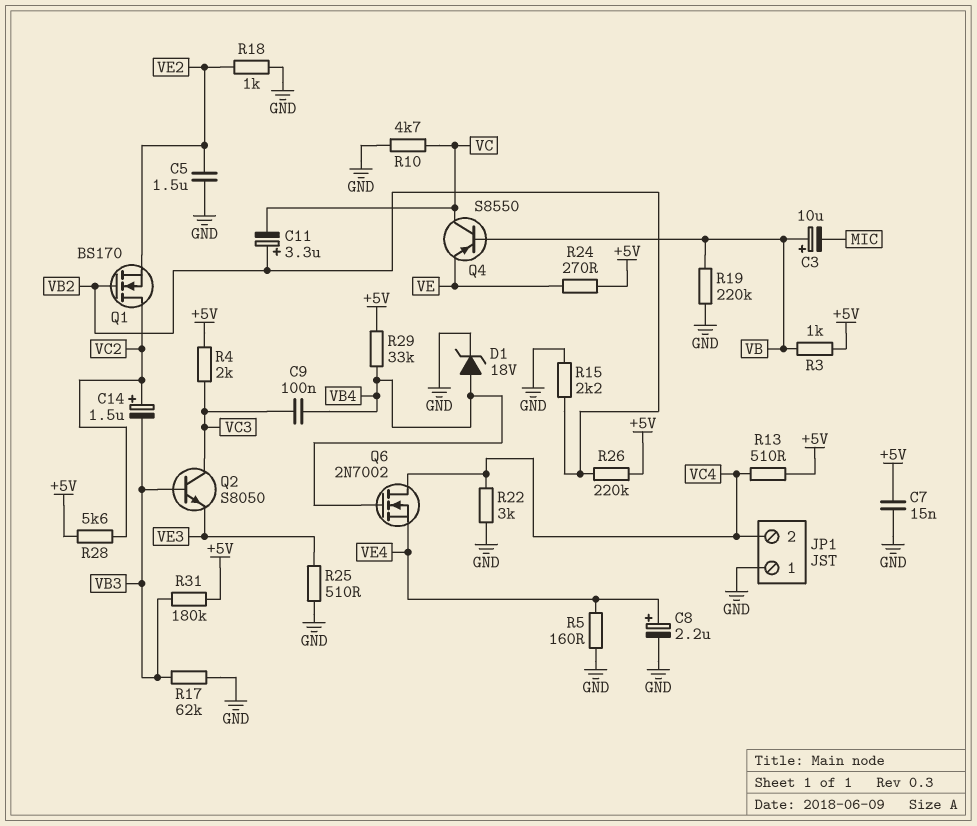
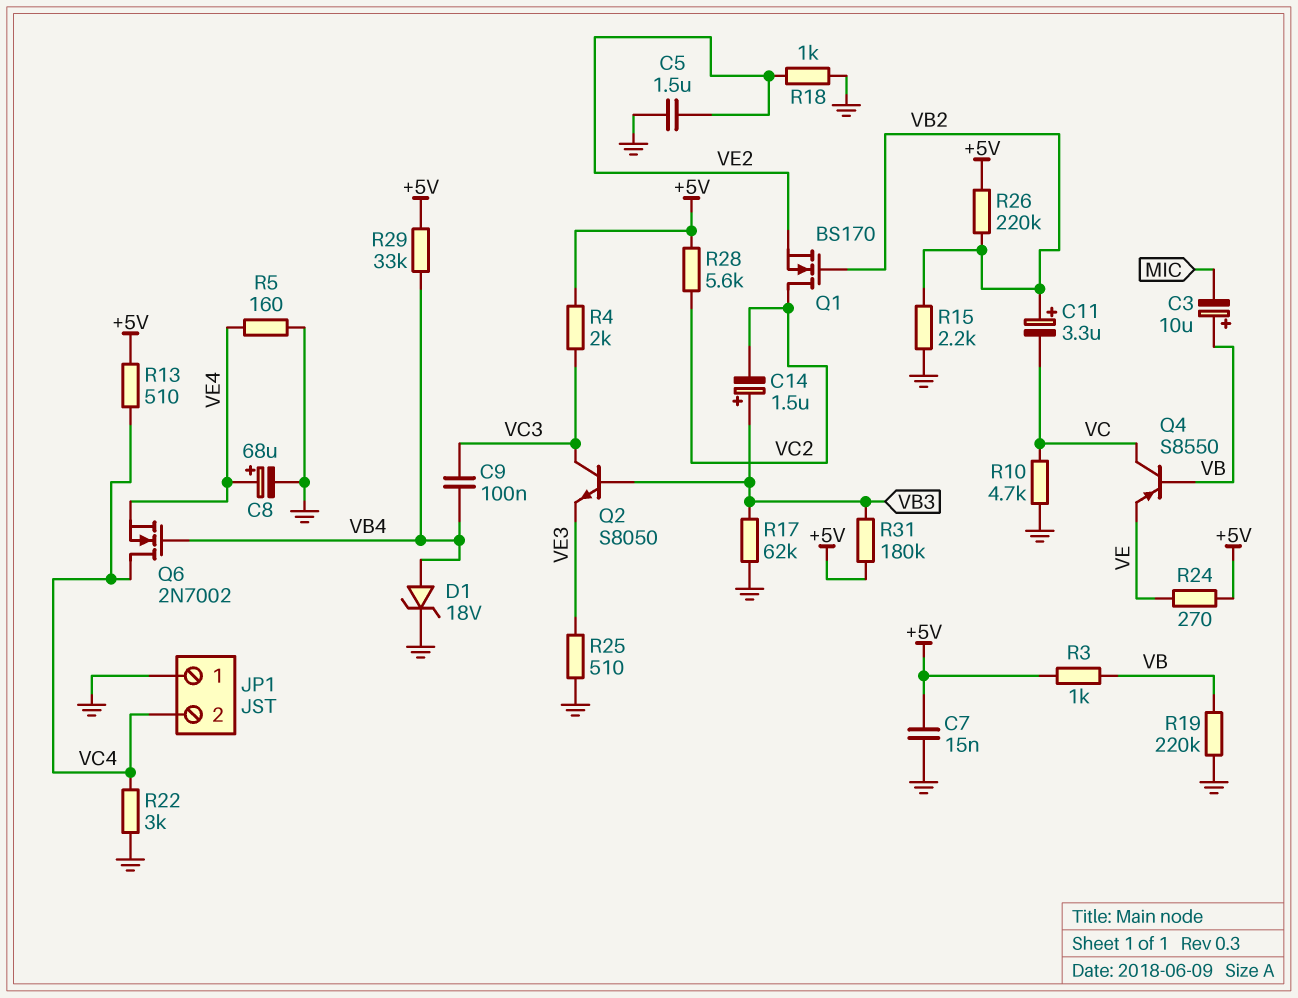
C8: 2.2uF (plus VE4, minus GND) -> 68uF (plus VE4, minus GND)
C14: 1.5uF (plus VC2, minus VB3) -> 1.5uF (plus VB3, minus VC2)

